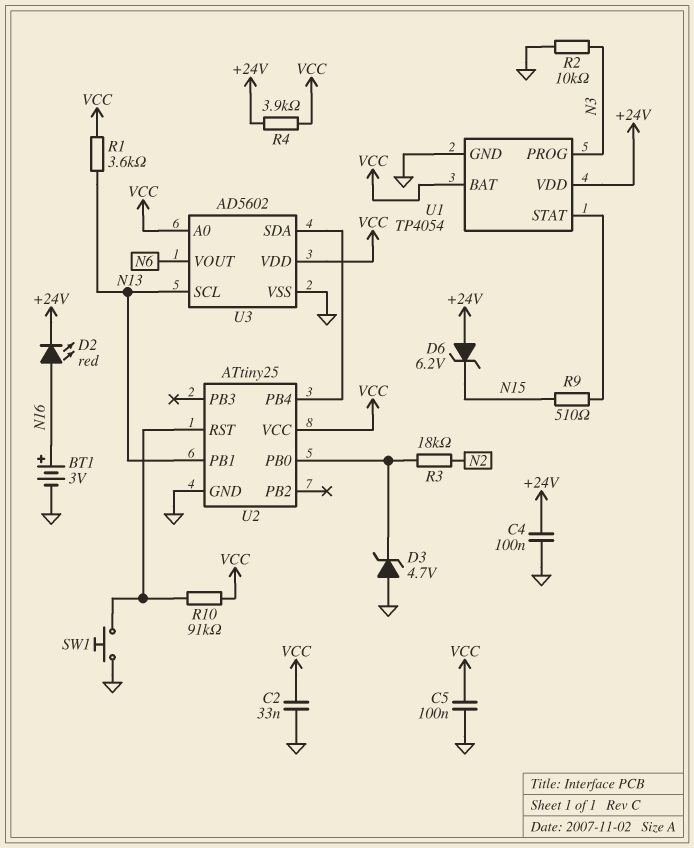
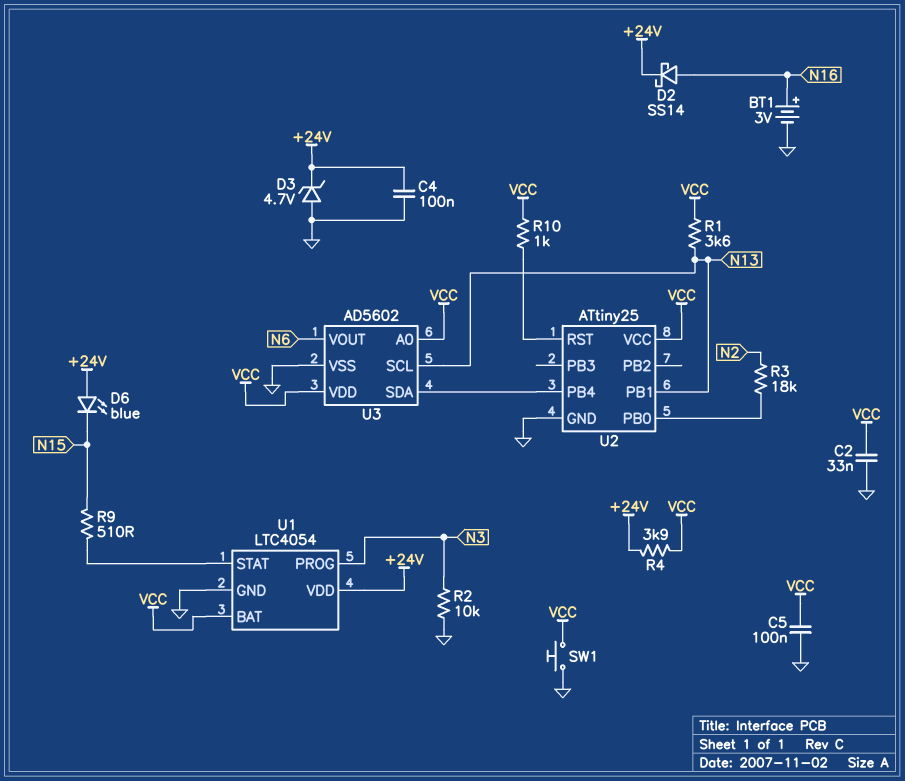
D2: LED red (A N16, K +24V) -> schottky SS14 (A N16, K +24V)
D3: zener 4.7V (A GND, K U2/PB0) -> zener 4.7V (A GND, K +24V)
D6: zener 6.2V (A +24V, K N15) -> LED blue (A +24V, K N15)
R10: 91k (U2/RST, VCC) -> 1k (U2/RST, VCC)
SW1: button (GND, U2/RST) -> button (GND, VCC)
U1: TP4054 -> LTC4054

